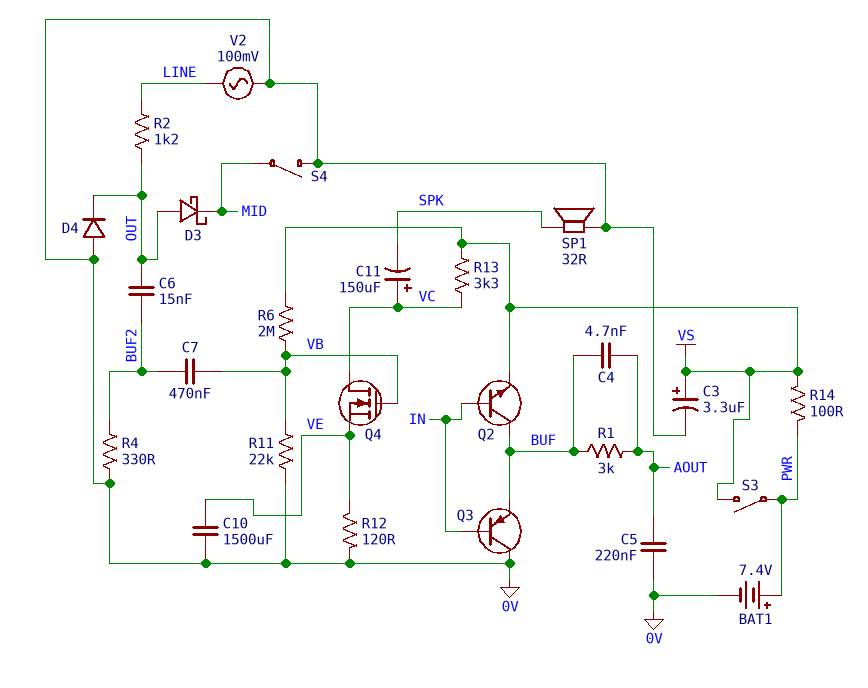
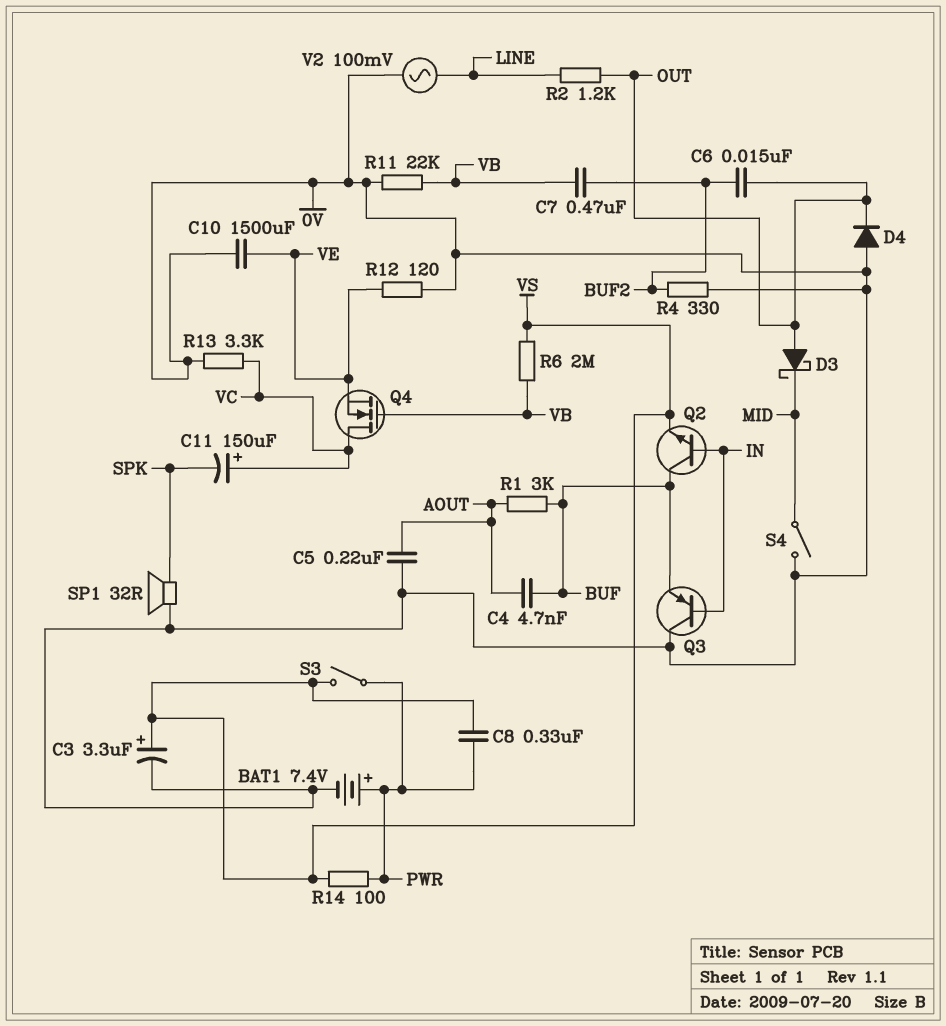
C8: none -> 330nF (PWR, VS)
R13: 3.3k (VC, VS) -> 3.3k (0V, VC)

